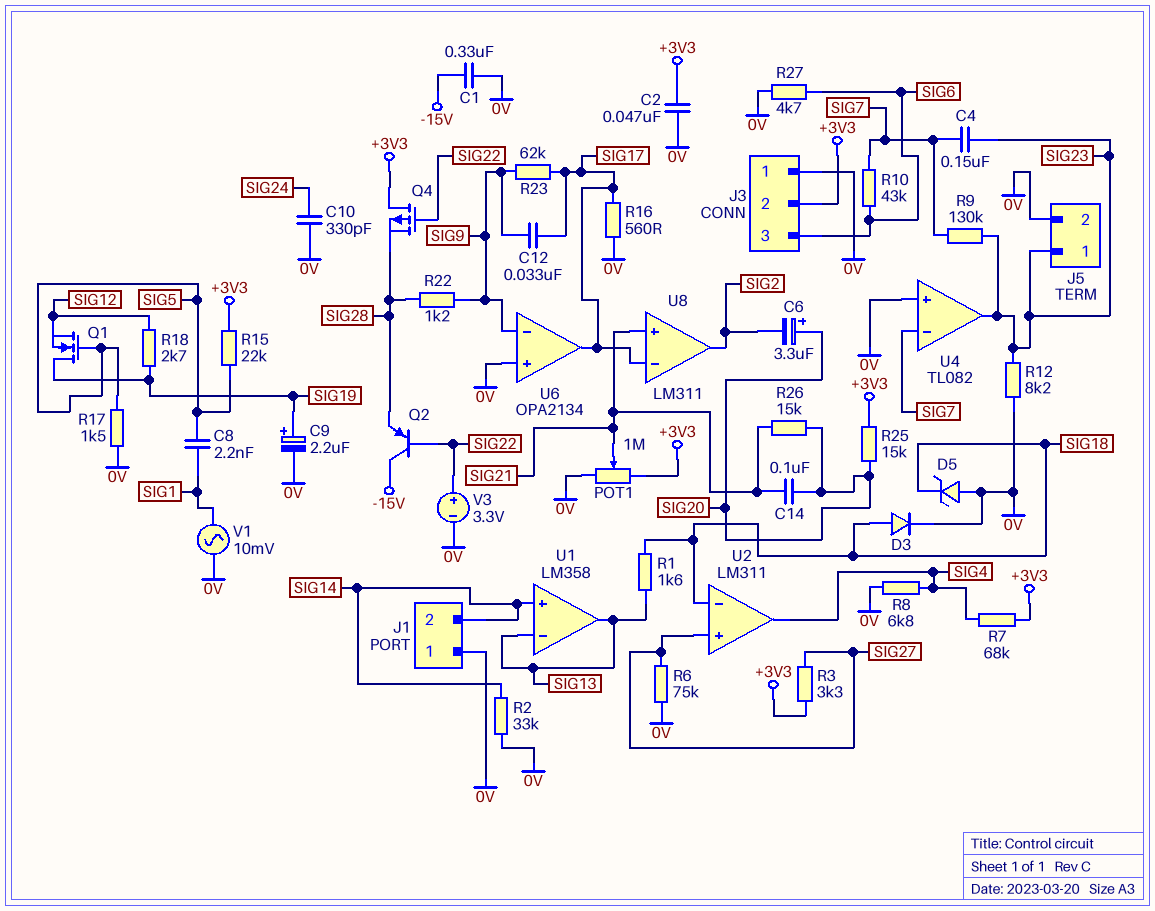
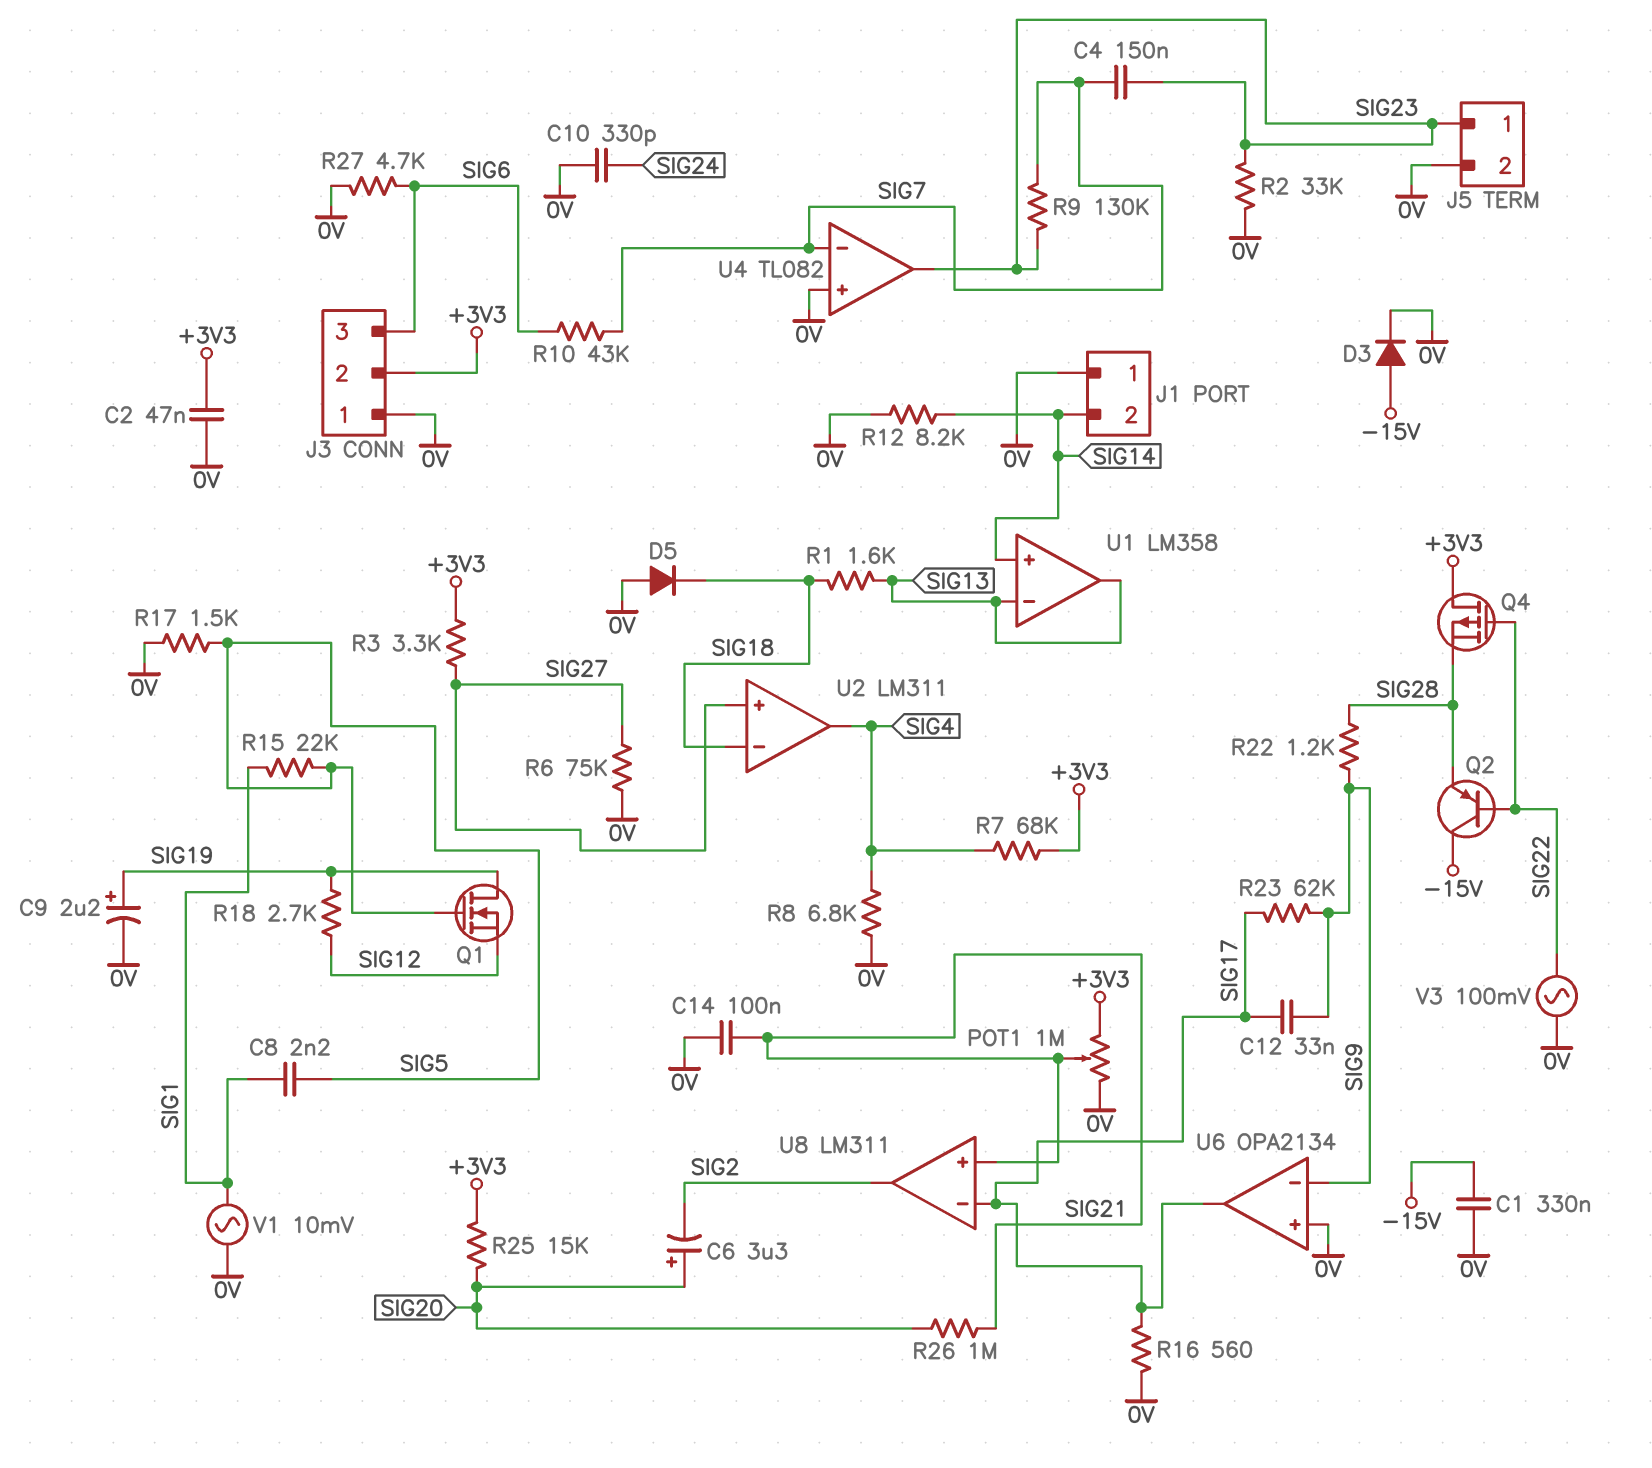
C14: 100nF (SIG20, SIG21) -> 100nF (0V, SIG21)
D3: diode (A SIG18, K 0V) -> diode (A -15V, K 0V)
D5: zener (A 0V, K SIG18) -> diode (A 0V, K SIG18)
R2: 33k (0V, SIG14) -> 33k (0V, SIG23)
R12: 8.2k (0V, SIG23) -> 8.2k (0V, SIG14)
R15: 22k (+3V3, SIG5) -> 22k (SIG1, SIG5)
R26: 15k (SIG20, SIG21) -> 1M (SIG20, SIG21)
V3: 3.3V (plus SIG22, minus 0V) -> AC 100mV (0V, SIG22)

